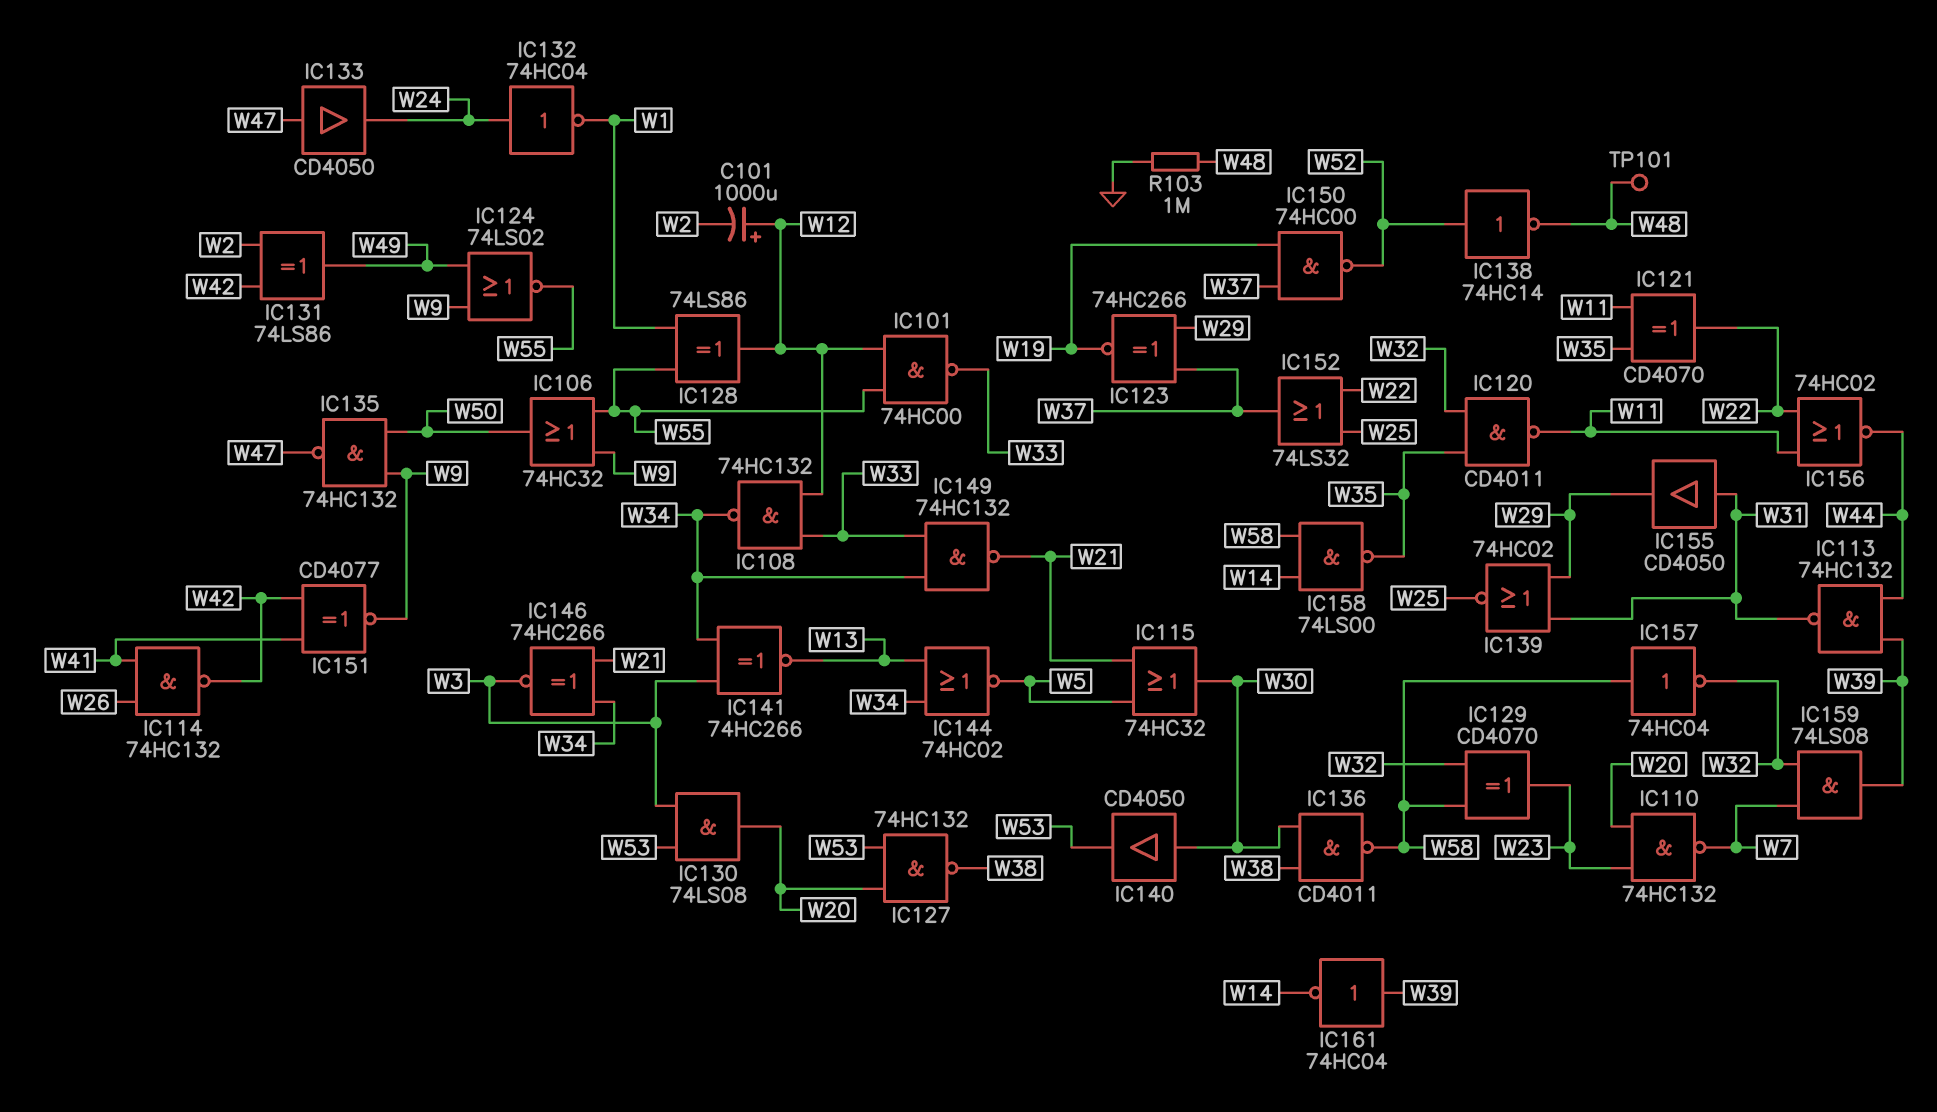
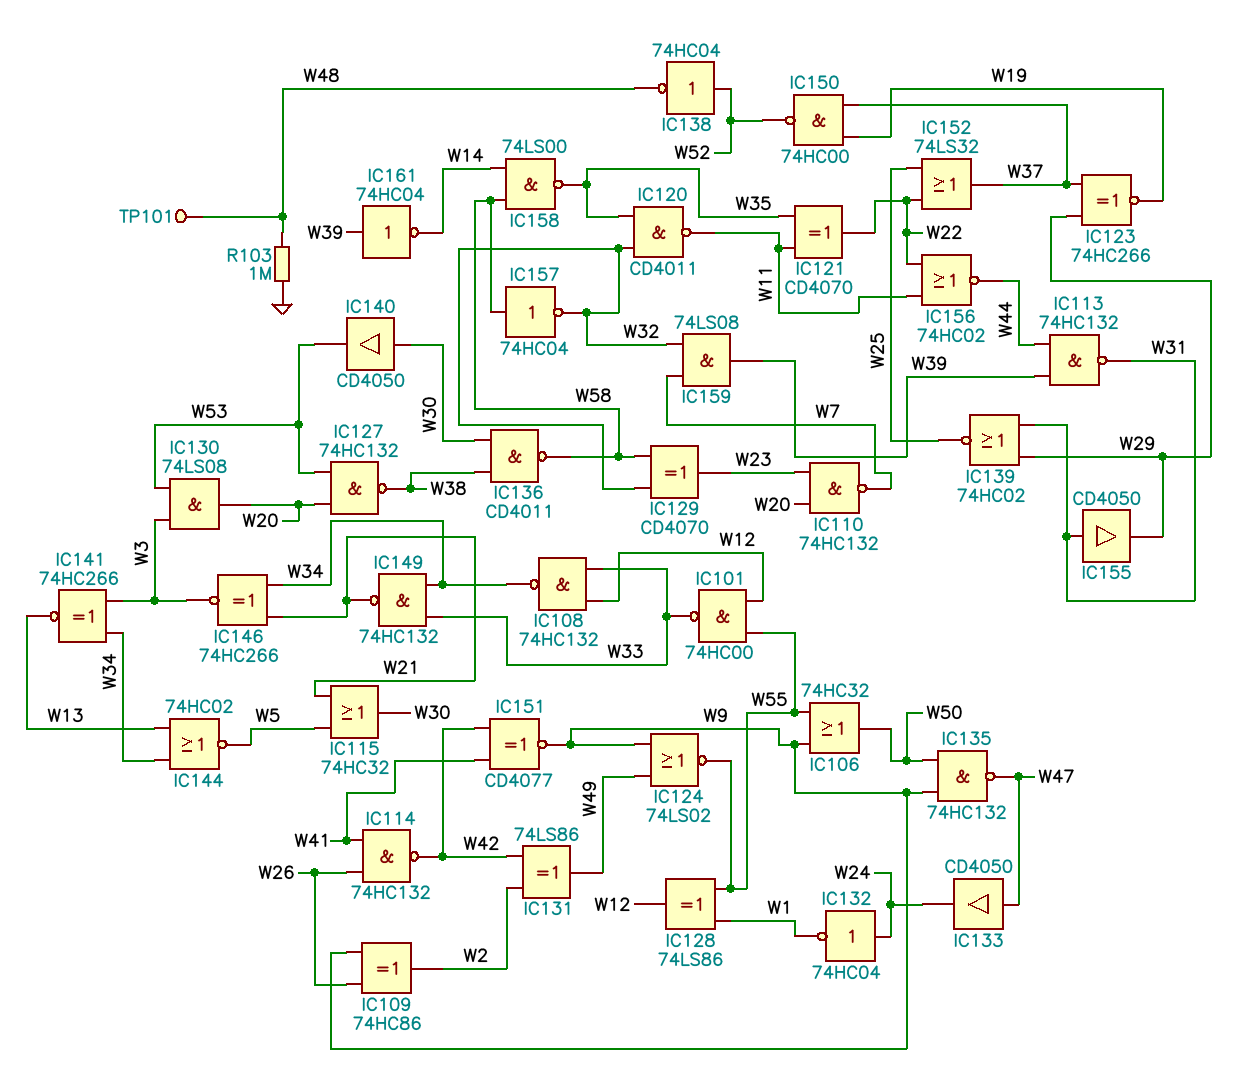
C101: 1000uF (plus W12, minus W2) -> none
IC109: none -> XOR 74HC86 (in W9, in W26, out W2)
IC138: NOT 74HC14 (in W52, out W48) -> NOT 74HC04 (in W52, out W48)

